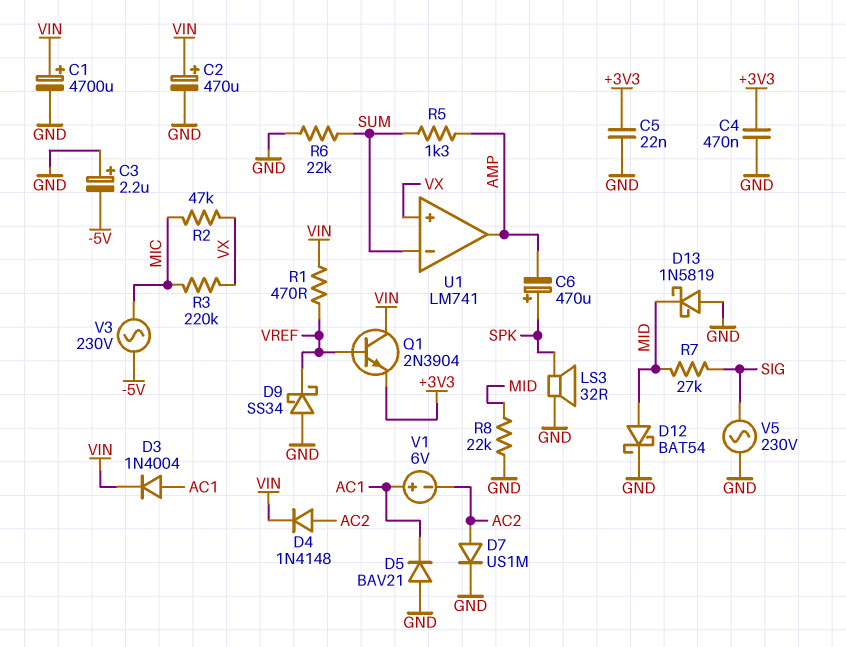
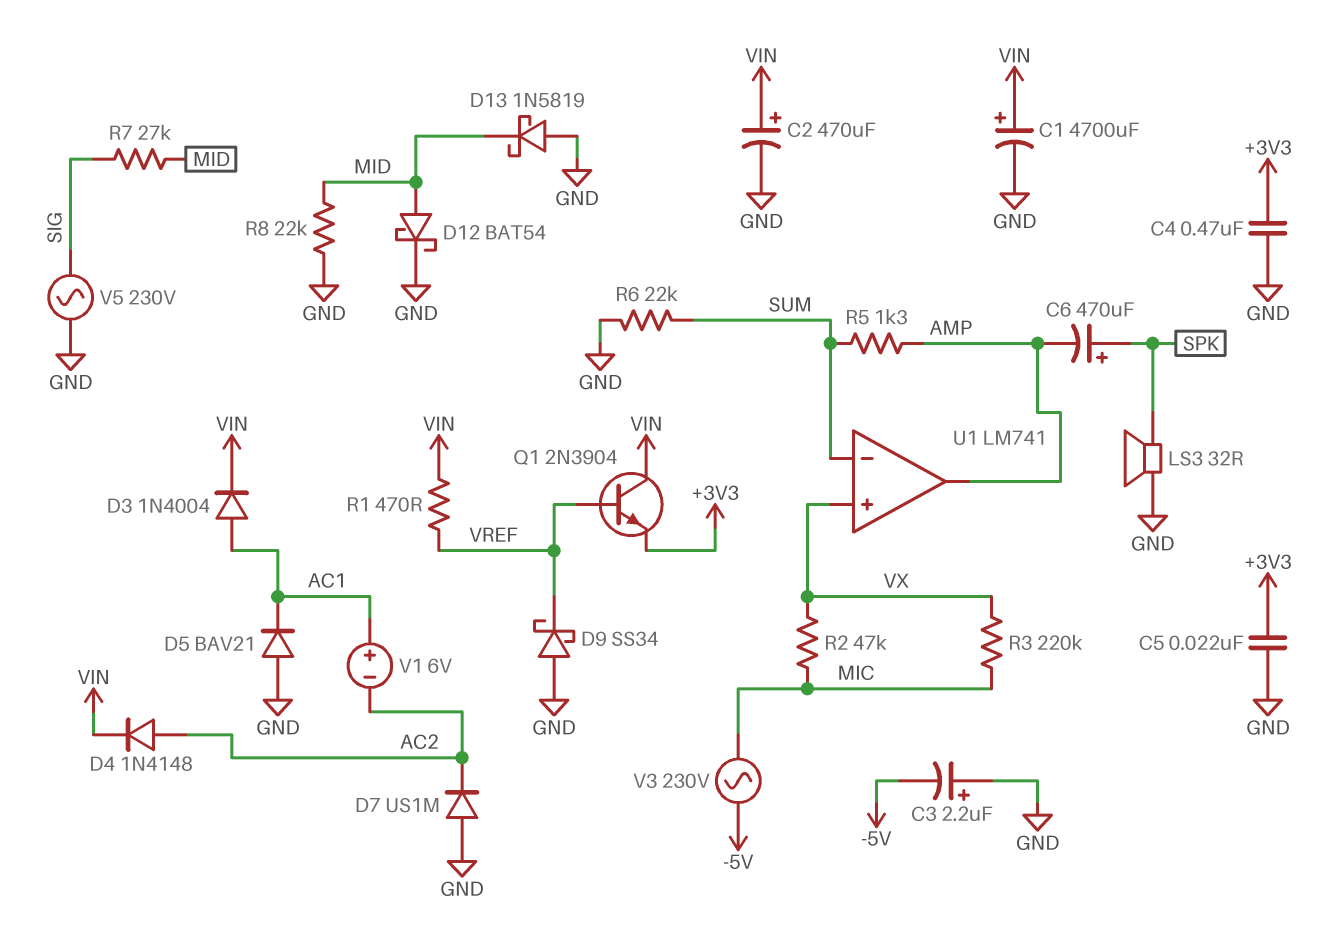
D7: diode US1M (A AC2, K GND) -> diode US1M (A GND, K AC2)

